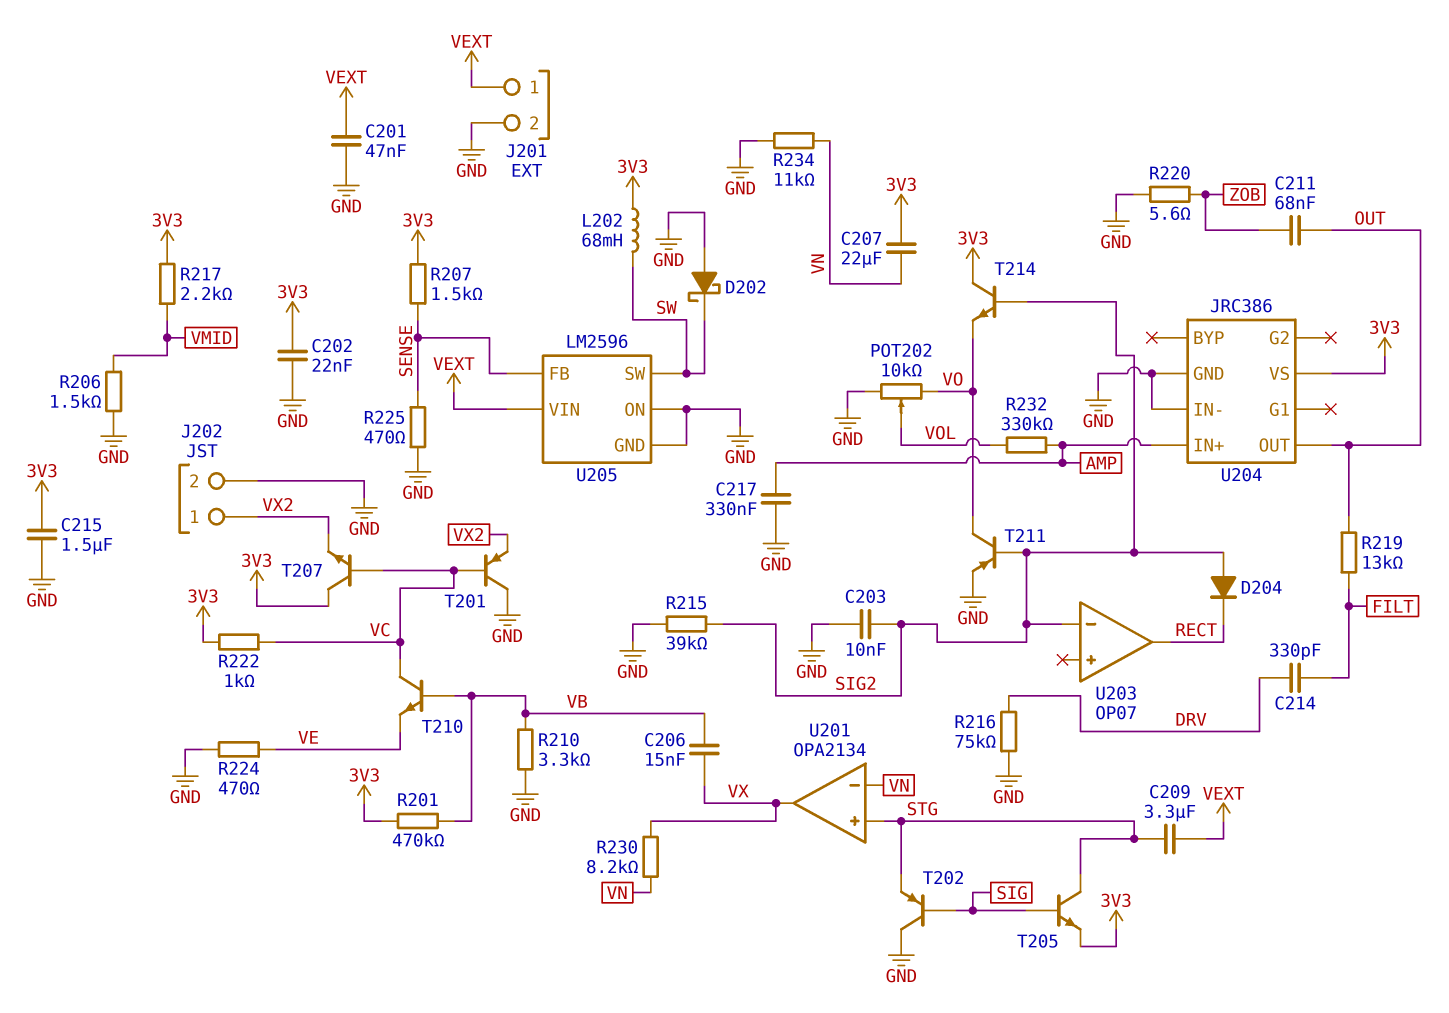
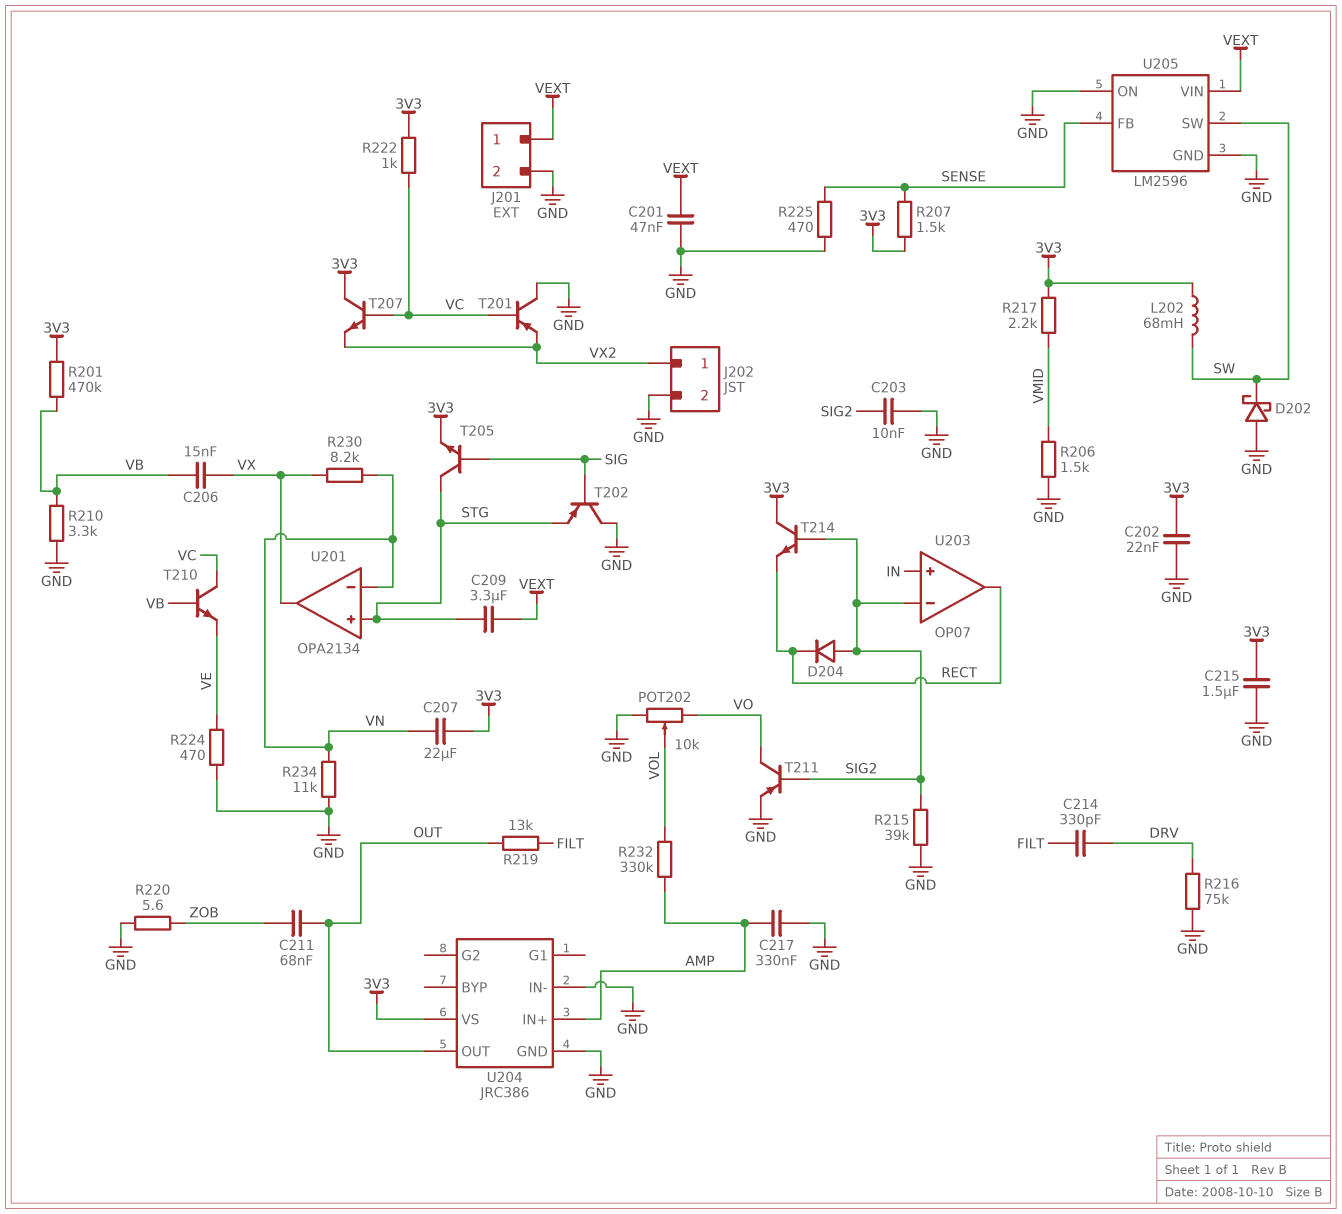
T214: NPN (B SIG2, C 3V3, E VO) -> NPN (B SIG2, C 3V3, E RECT)
U203 pin in+: none -> IN

